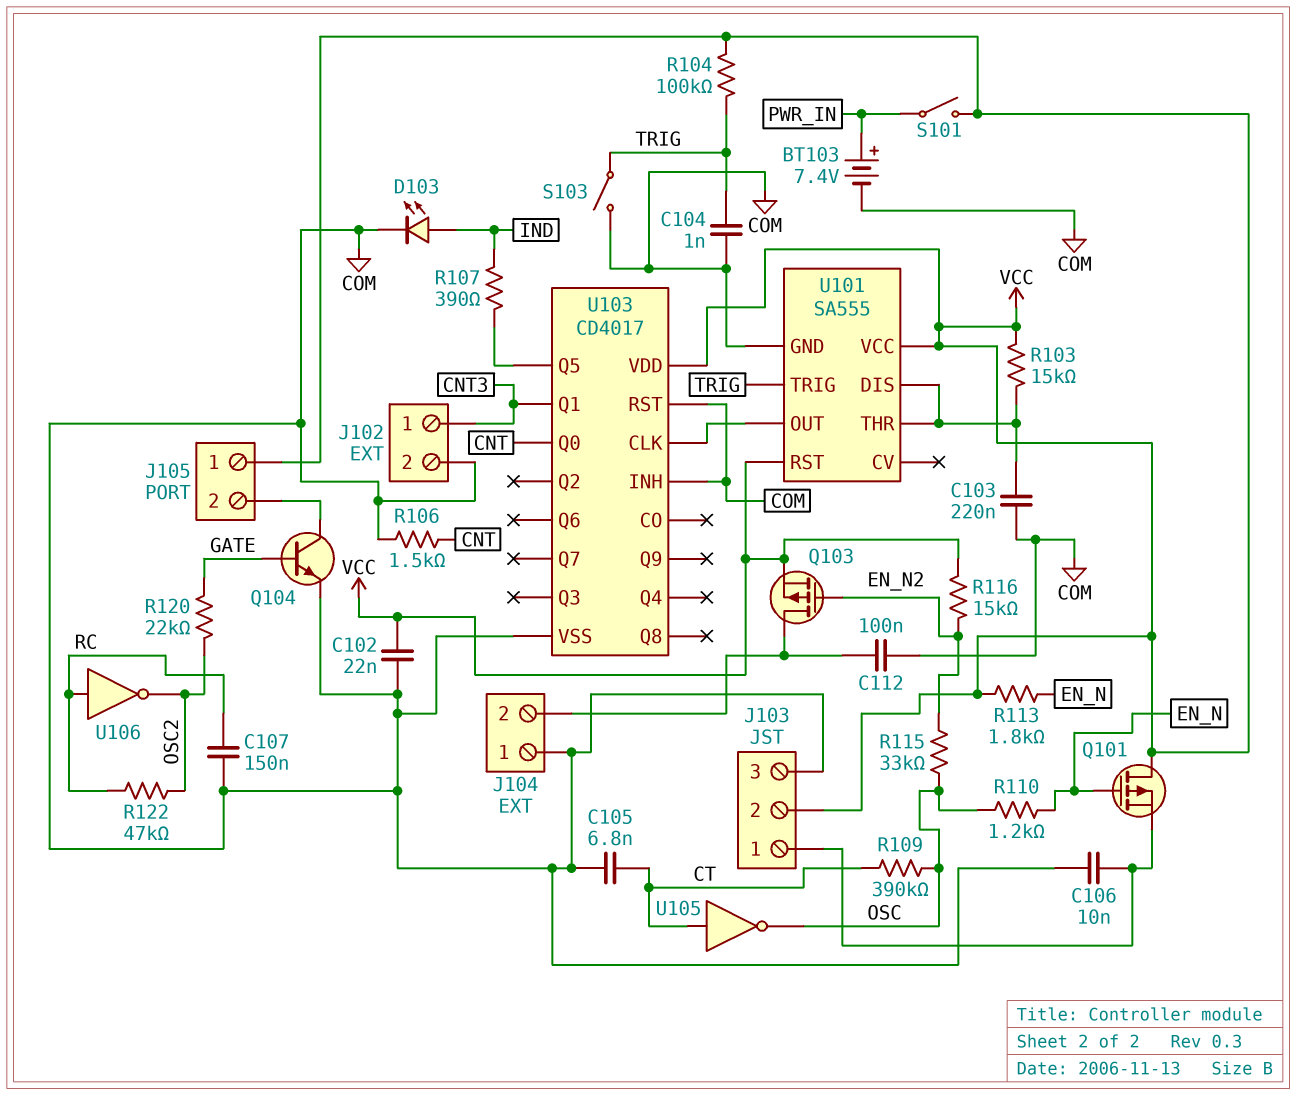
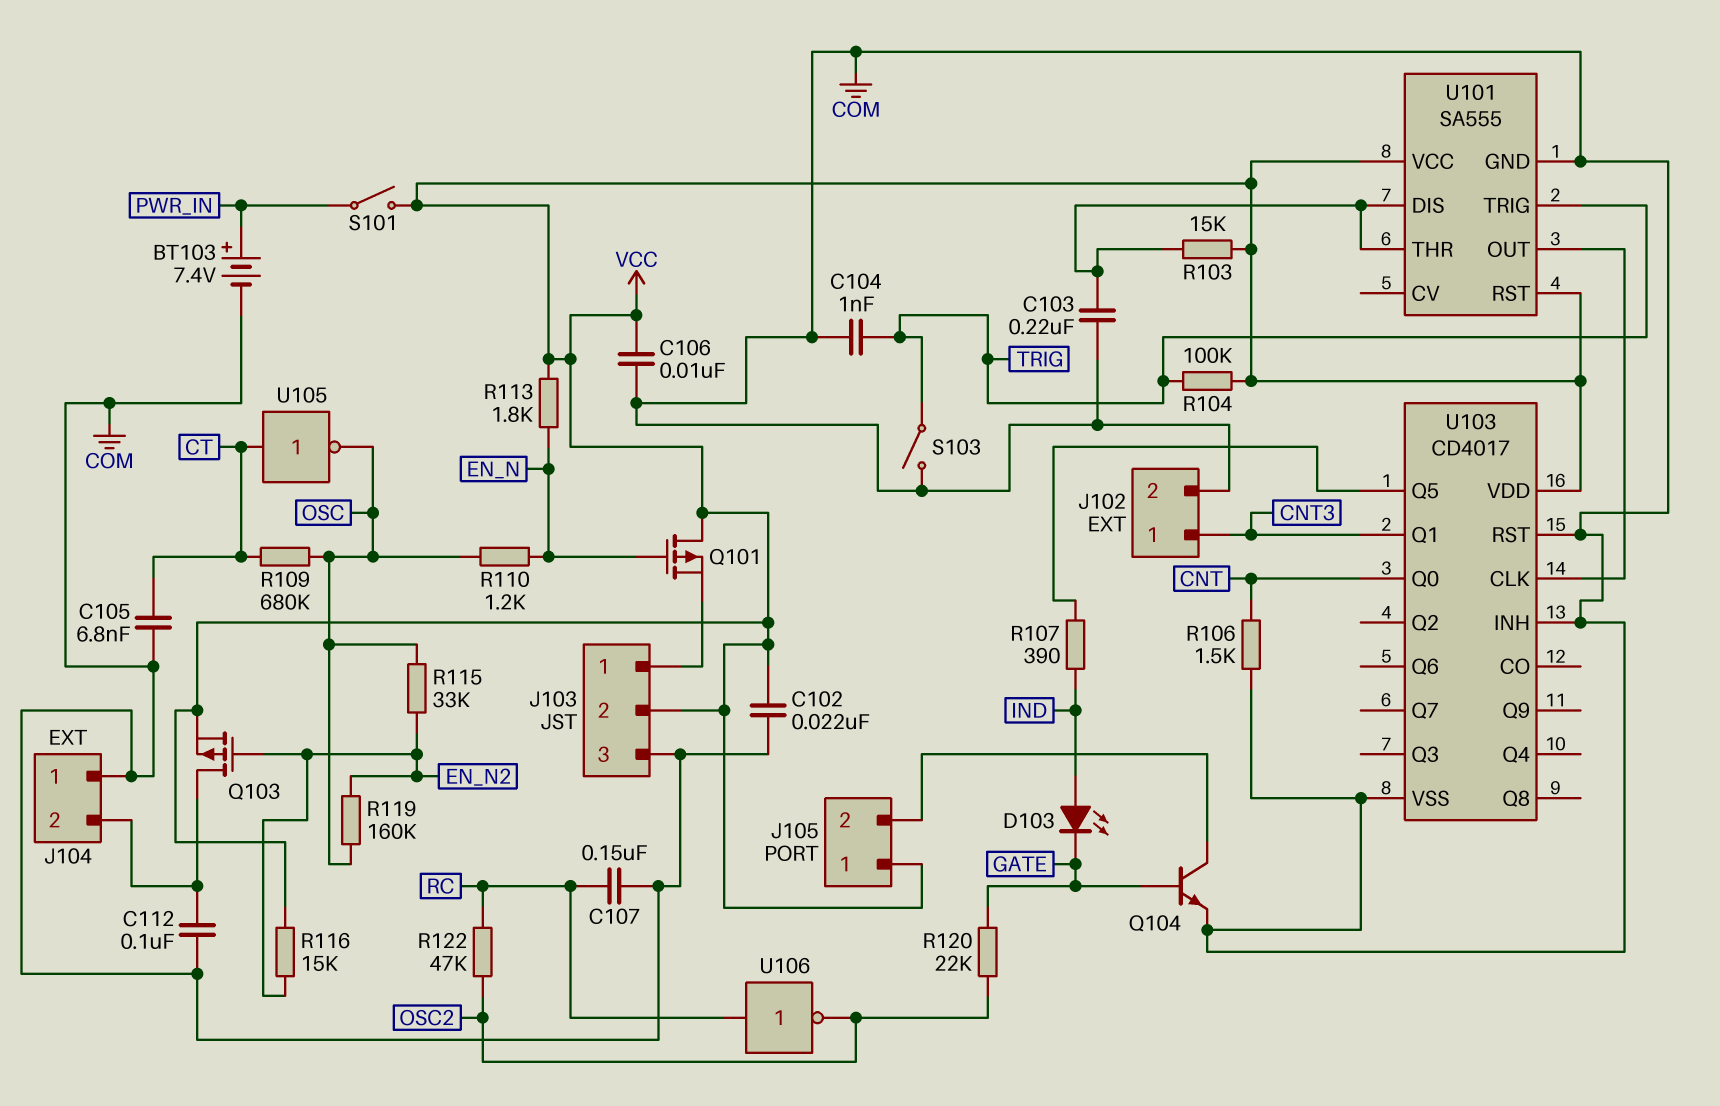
C106: 10nF (COM, J103/1) -> 10nF (COM, VCC)
D103: LED (A IND, K COM) -> LED (A IND, K GATE)
R109: 390k (CT, OSC) -> 680k (CT, OSC)
R119: none -> 160k (EN_N2, OSC)

